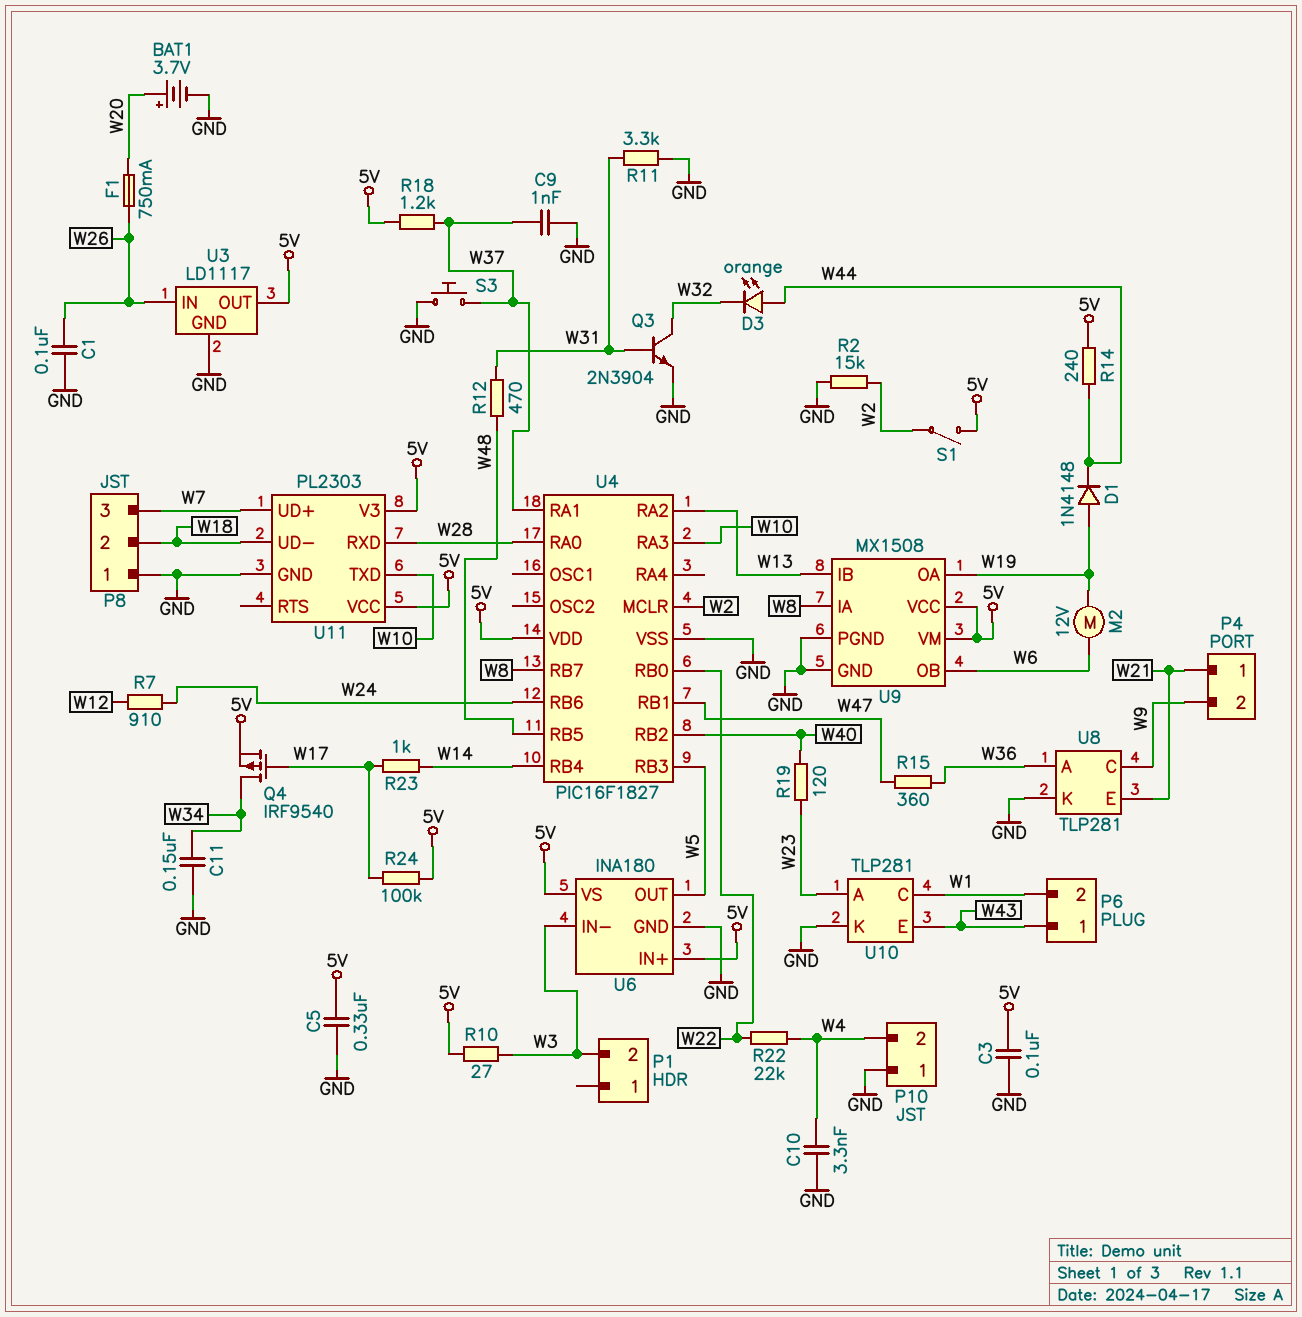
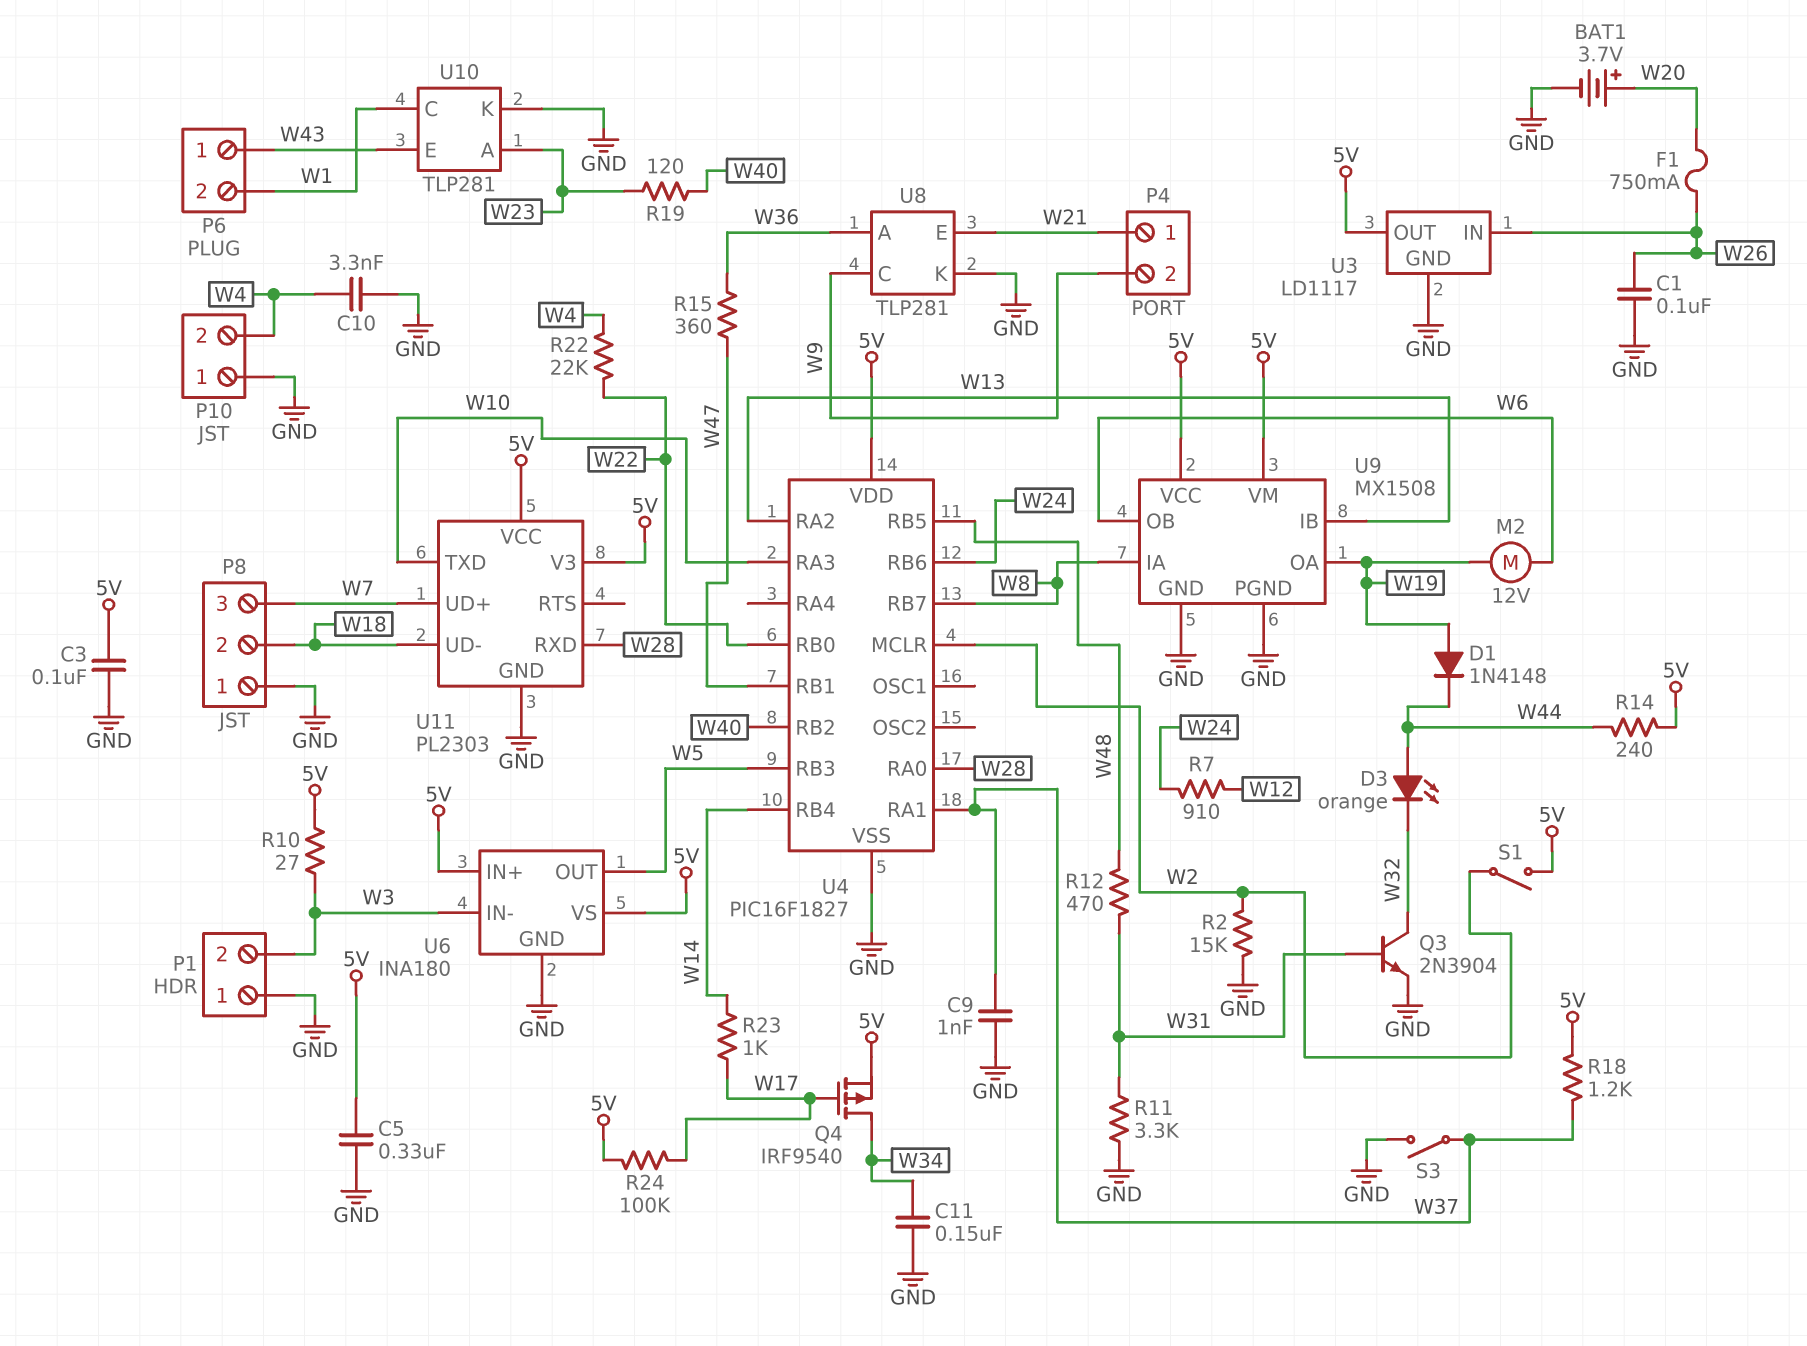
P1 pin 1: none -> GND
S3: button (GND, W37) -> switch (GND, W37)

